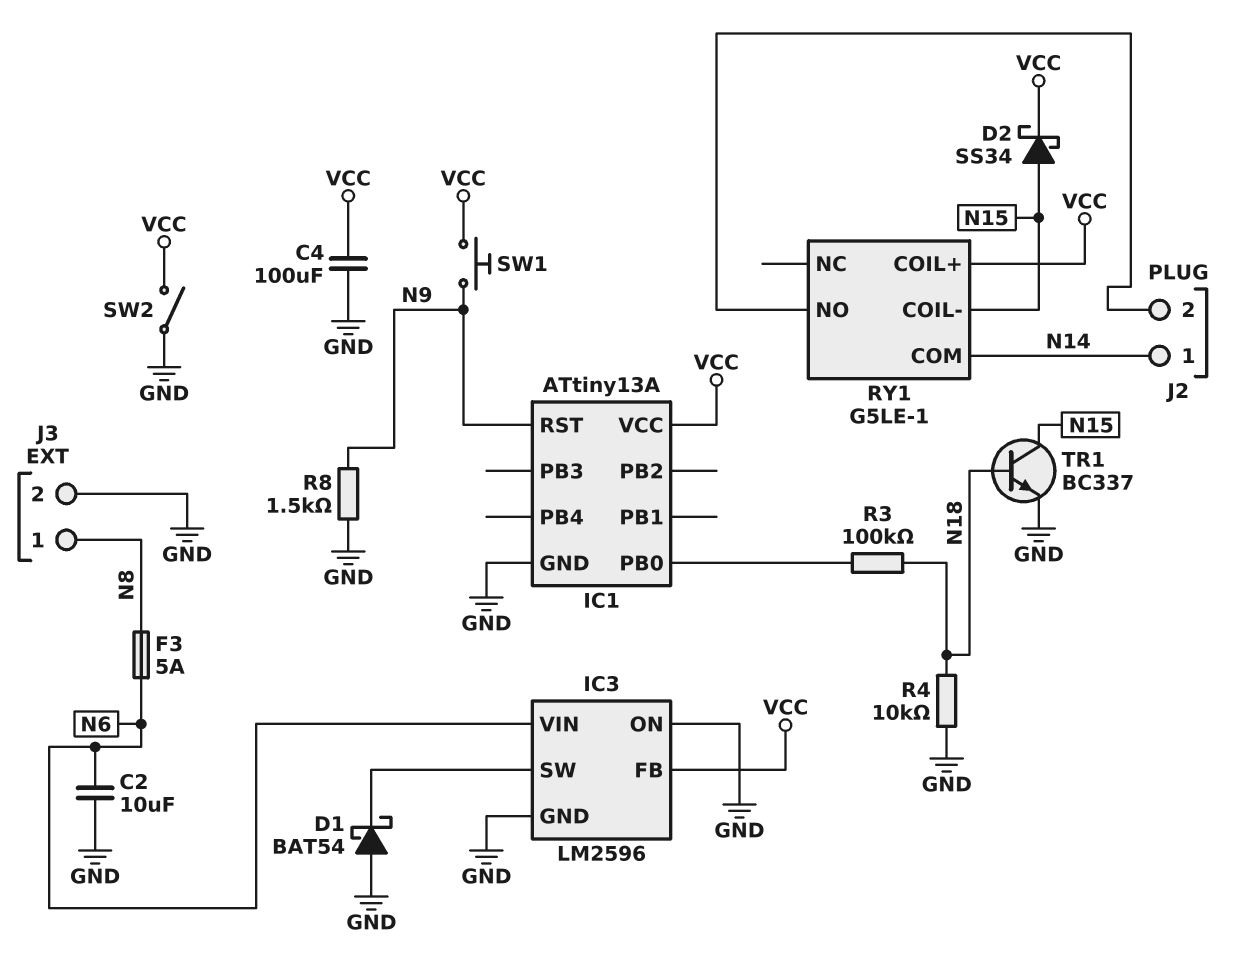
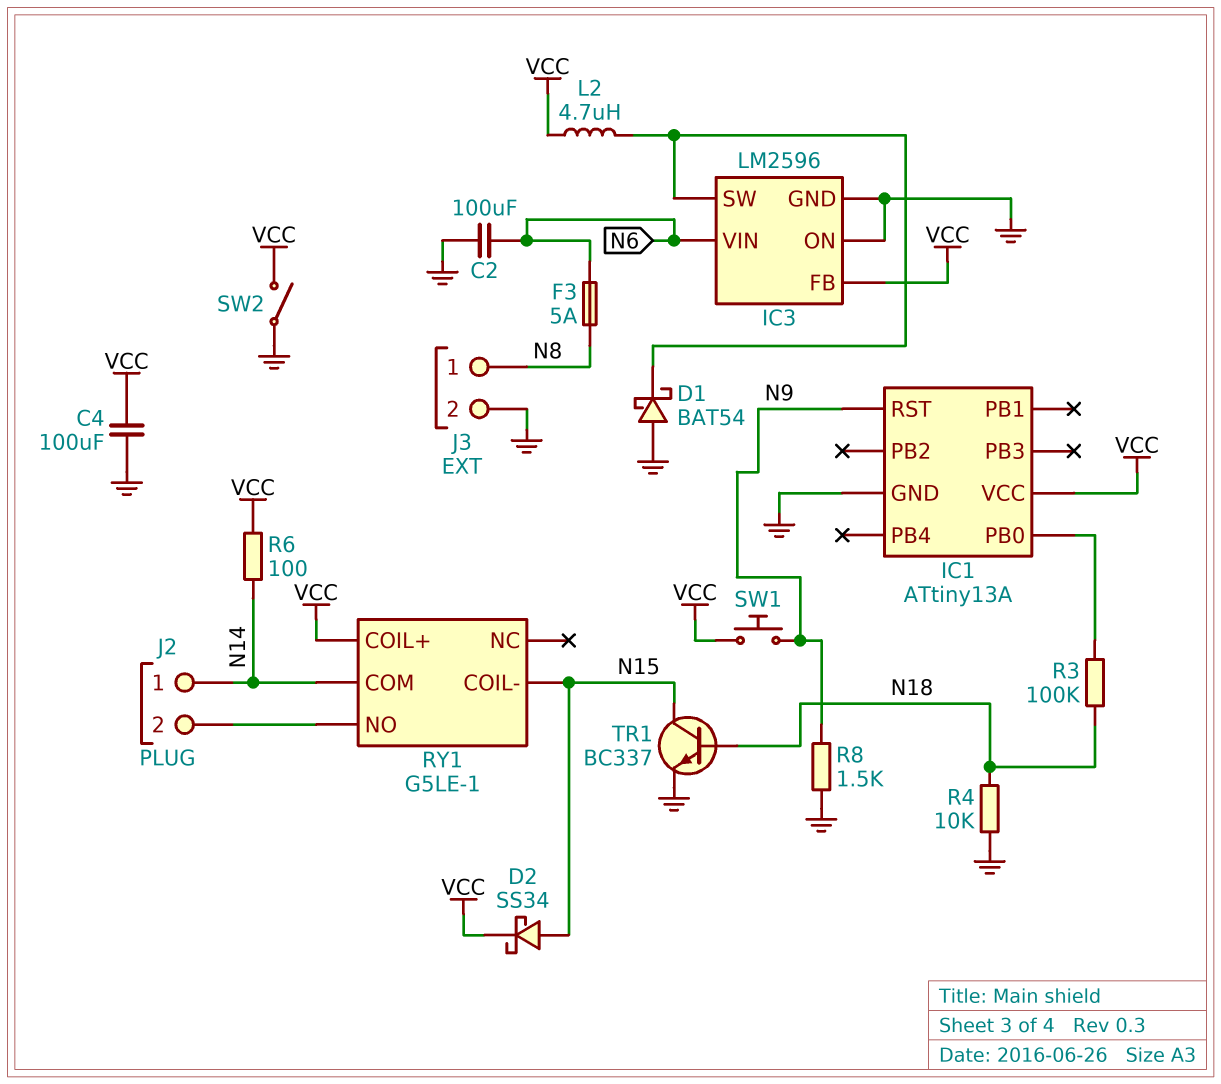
C2: 10uF (GND, N6) -> 100uF (GND, N6)
L2: none -> 4.7uH (IC3/SW, VCC)
R6: none -> 100 (N14, VCC)

